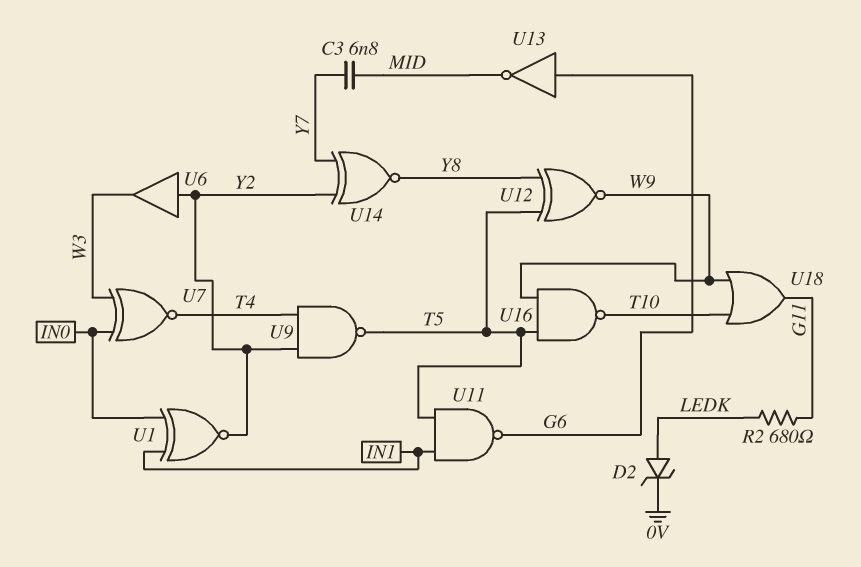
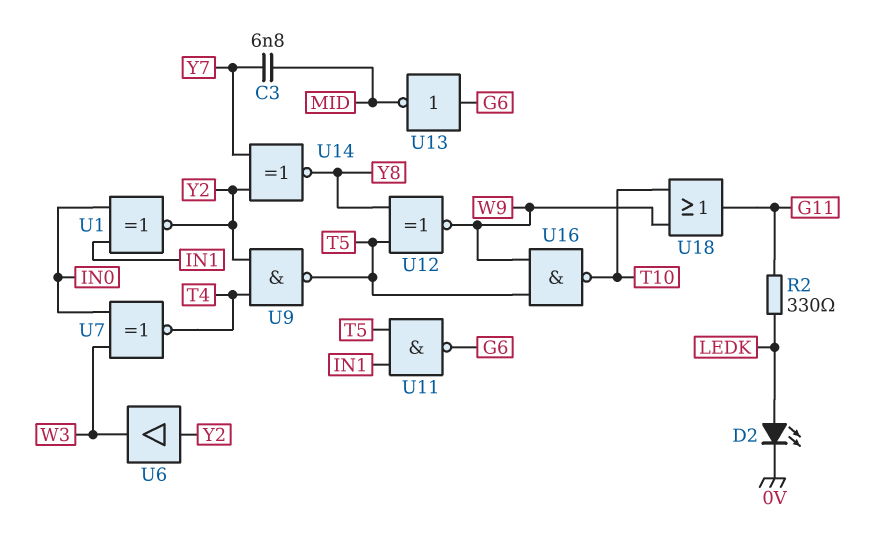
D2: zener (A LEDK, K 0V) -> LED (A LEDK, K 0V)
R2: 680 (G11, LEDK) -> 330 (G11, LEDK)

